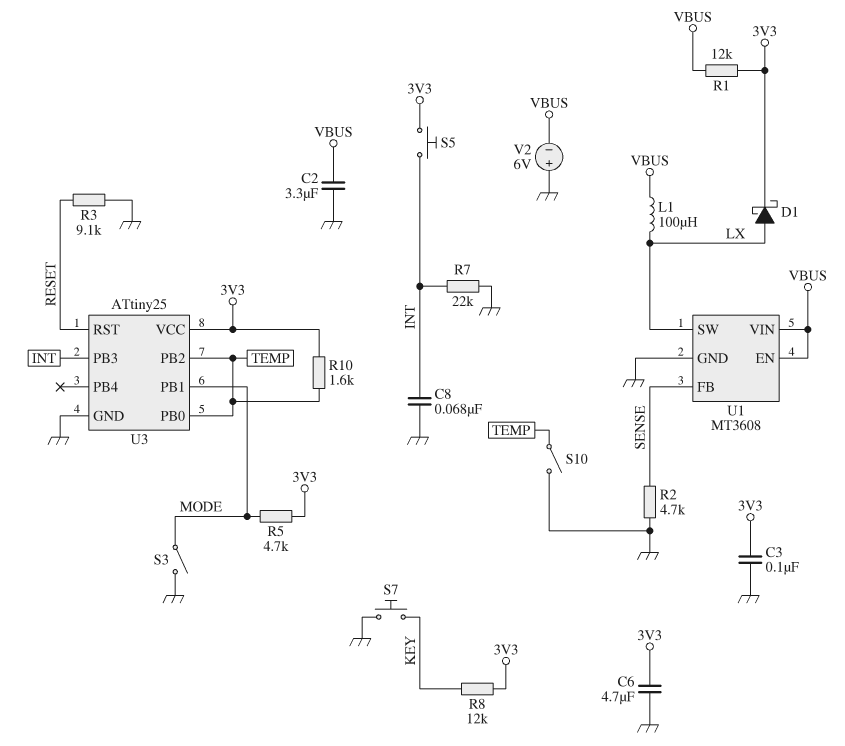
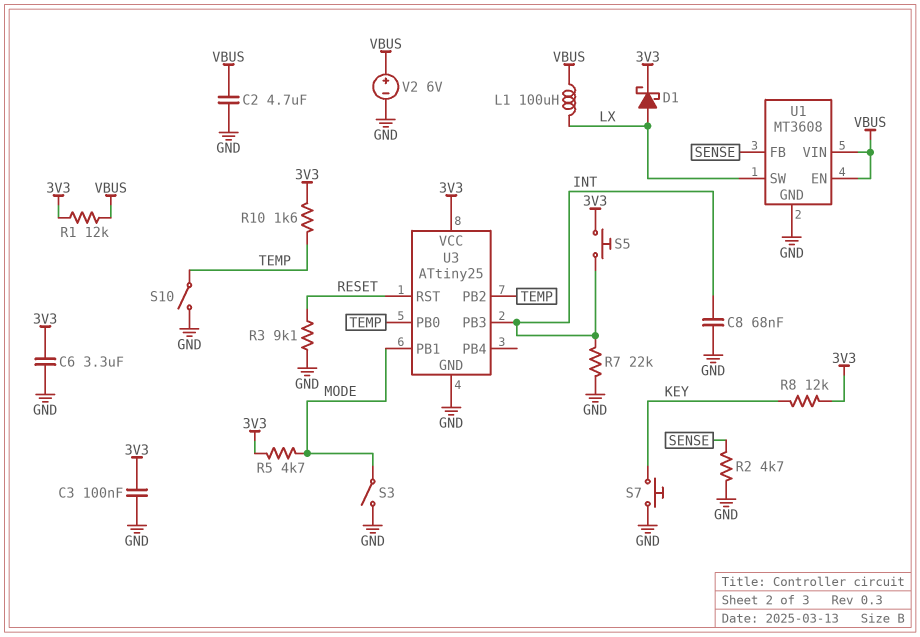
C2: 3.3uF (GND, VBUS) -> 4.7uF (GND, VBUS)
C6: 4.7uF (3V3, GND) -> 3.3uF (3V3, GND)
V2: 6V (plus GND, minus VBUS) -> 6V (plus VBUS, minus GND)

